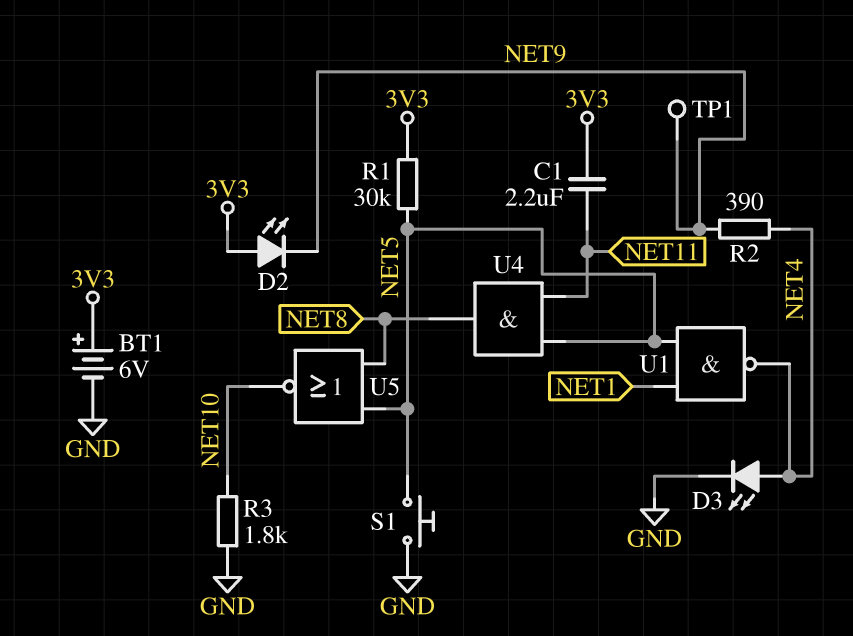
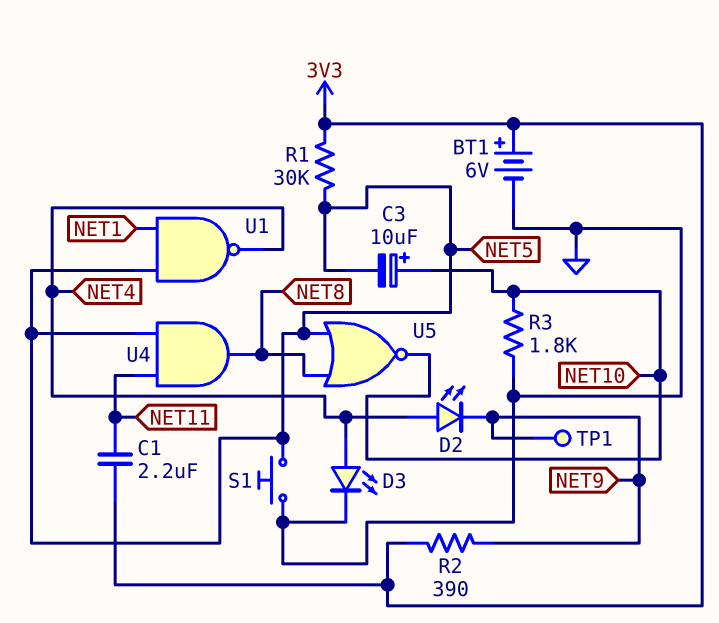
C3: none -> 10uF (plus NET10, minus NET5)
D2: LED (A 3V3, K NET9) -> LED (A NET4, K NET9)
R2: 390 (NET4, NET9) -> 390 (3V3, NET9)

